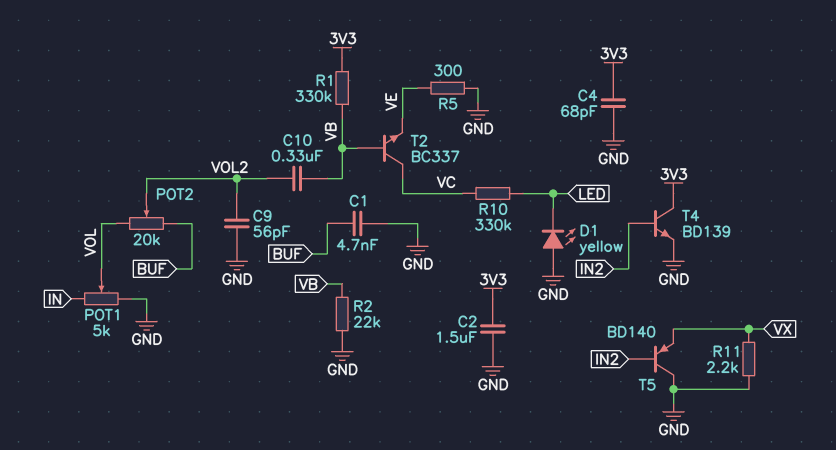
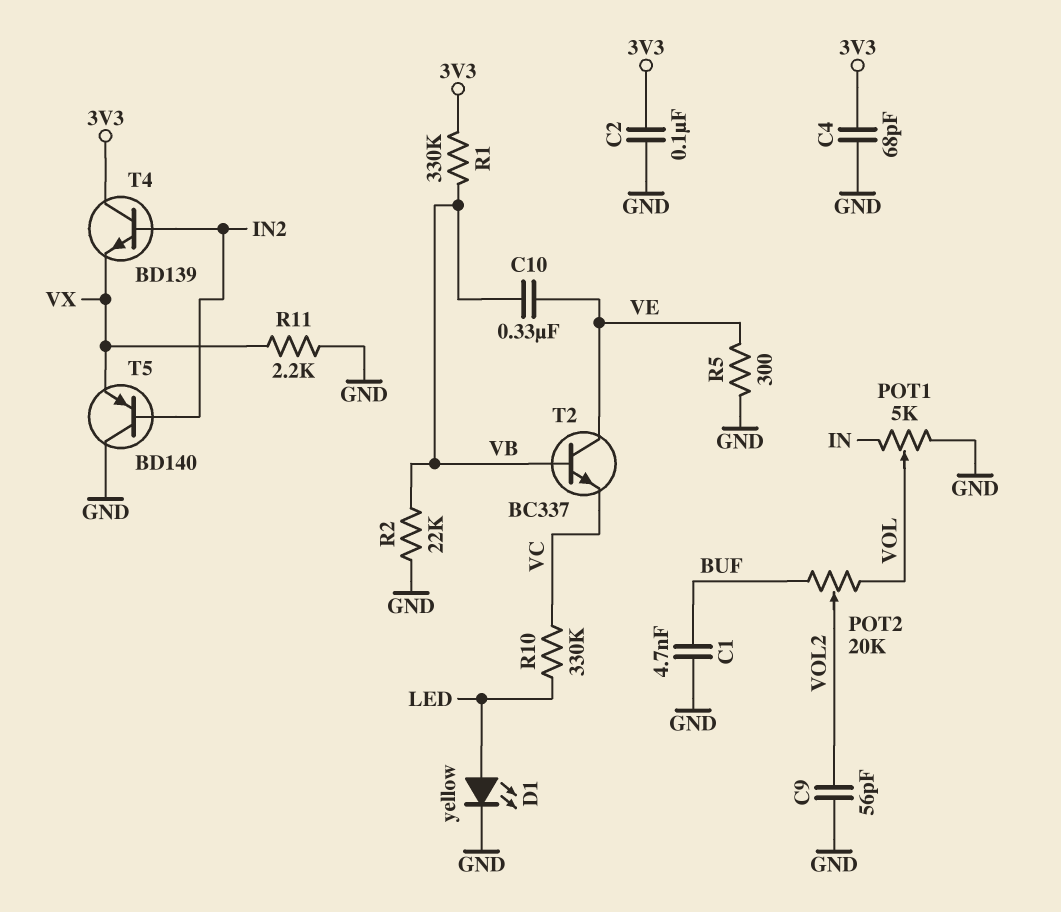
C2: 1.5uF (3V3, GND) -> 100nF (3V3, GND)
C10: 330nF (VB, VOL2) -> 330nF (VB, VE)
D1: LED yellow (A GND, K LED) -> LED yellow (A LED, K GND)
T2: NPN BC337 (B VB, C VC, E VE) -> NPN BC337 (B VB, C VE, E VC)
T4: NPN BD139 (B IN2, C 3V3, E GND) -> NPN BD139 (B IN2, C 3V3, E VX)

